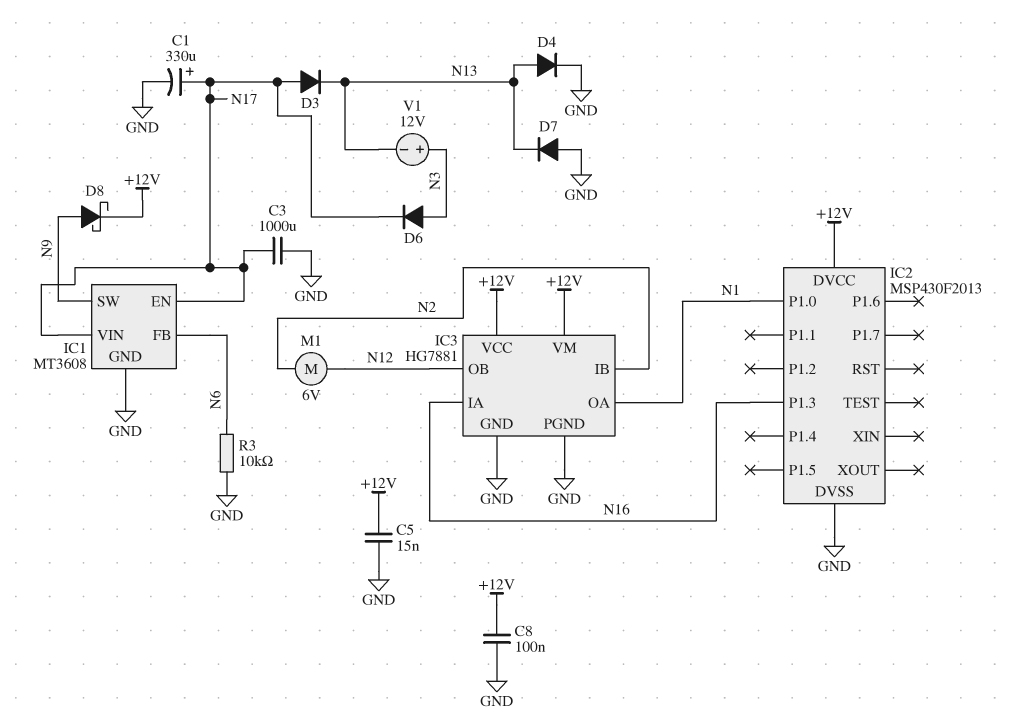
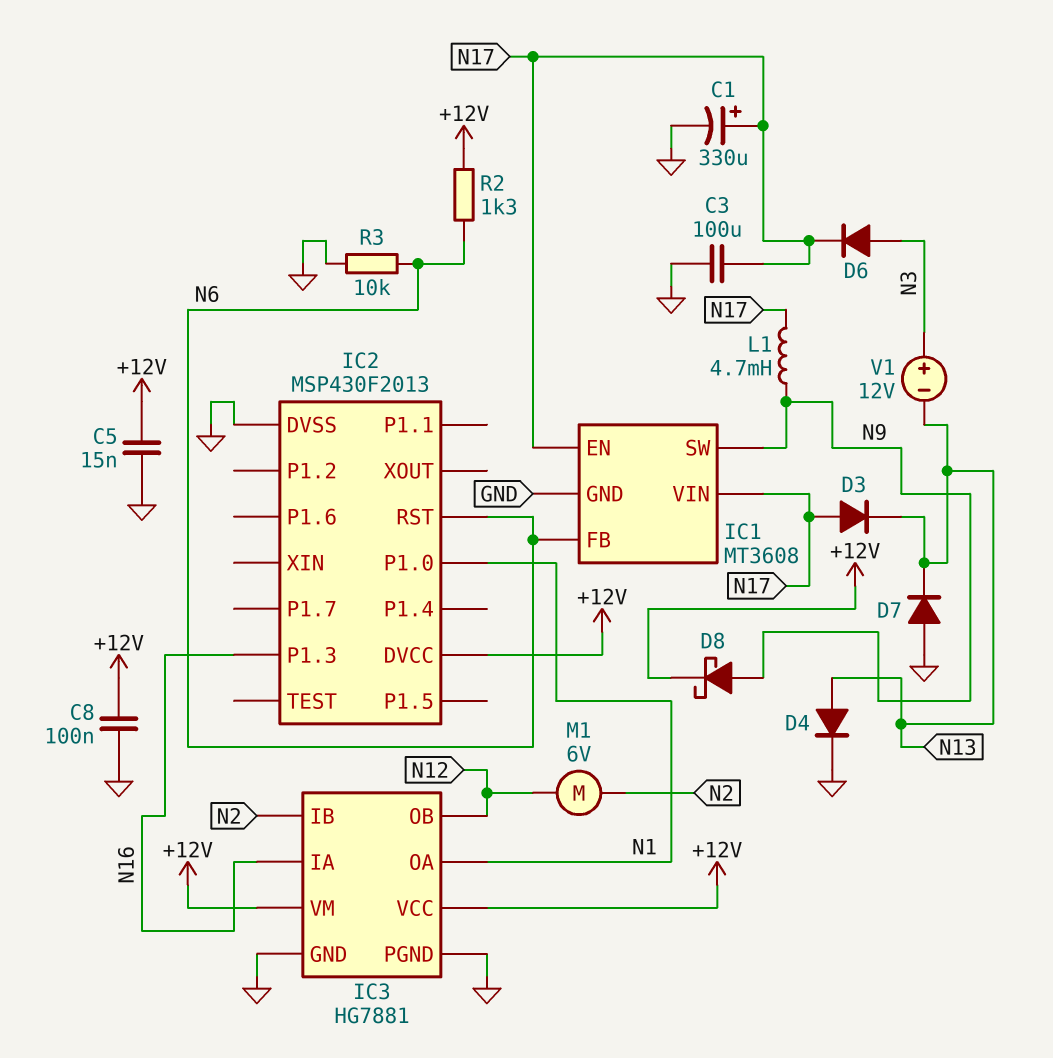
C3: 1000uF (GND, N17) -> 100uF (GND, N17)
IC2 pin RST: none -> N6
L1: none -> 4.7mH (N9, N17)
R2: none -> 1.3k (+12V, N6)

